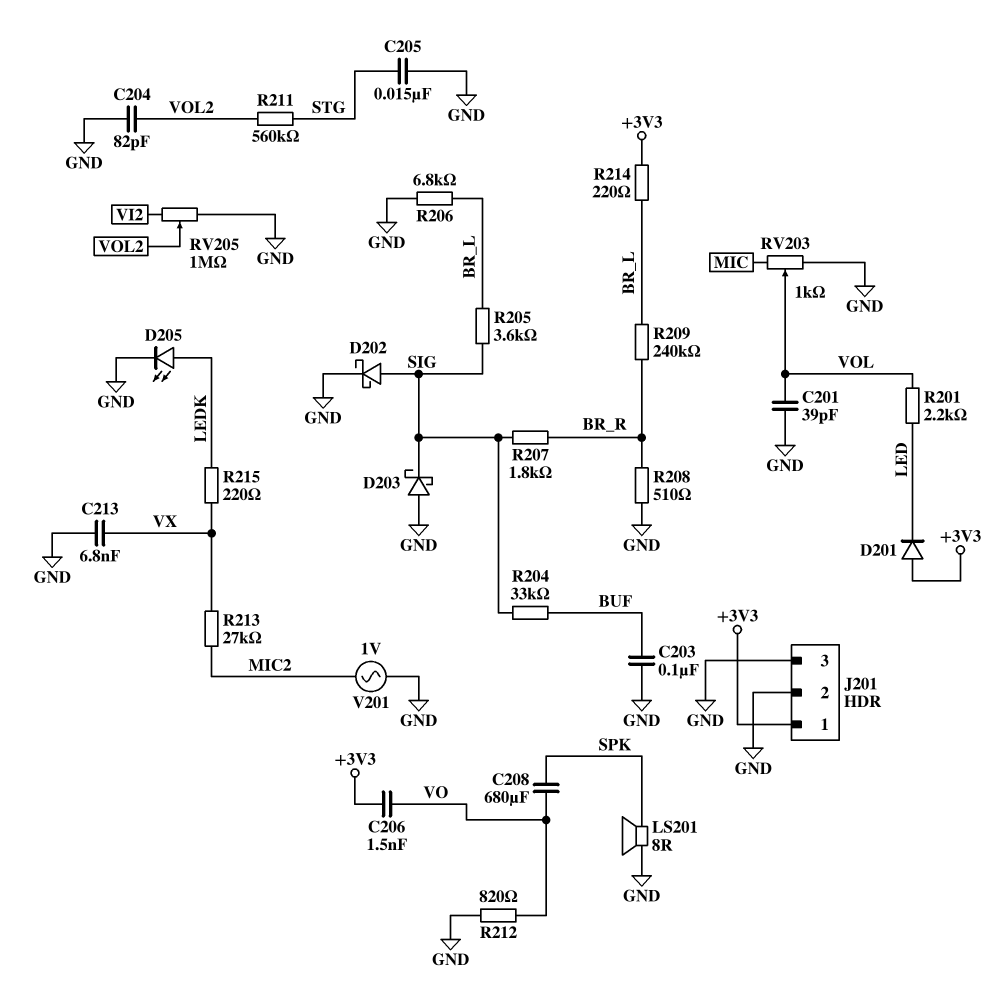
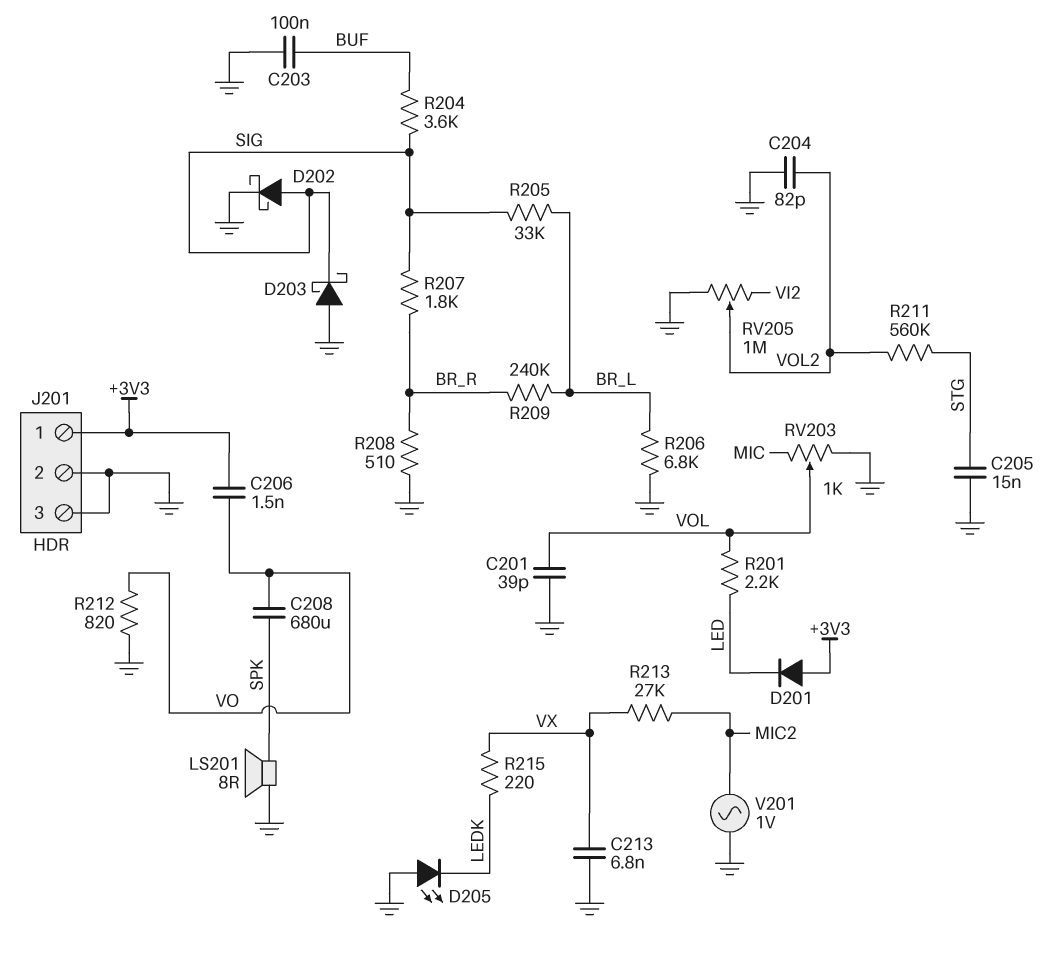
D205: LED (A LEDK, K GND) -> LED (A GND, K LEDK)
R204: 33k (BUF, SIG) -> 3.6k (BUF, SIG)
R205: 3.6k (BR_L, SIG) -> 33k (BR_L, SIG)
R214: 220 (+3V3, BR_L) -> none

